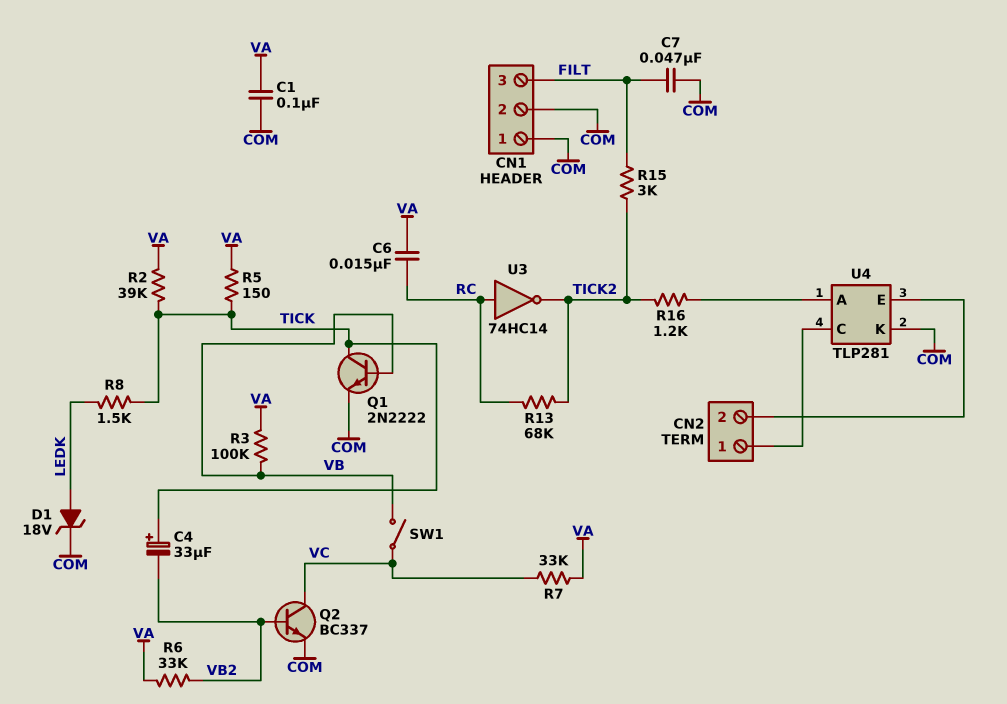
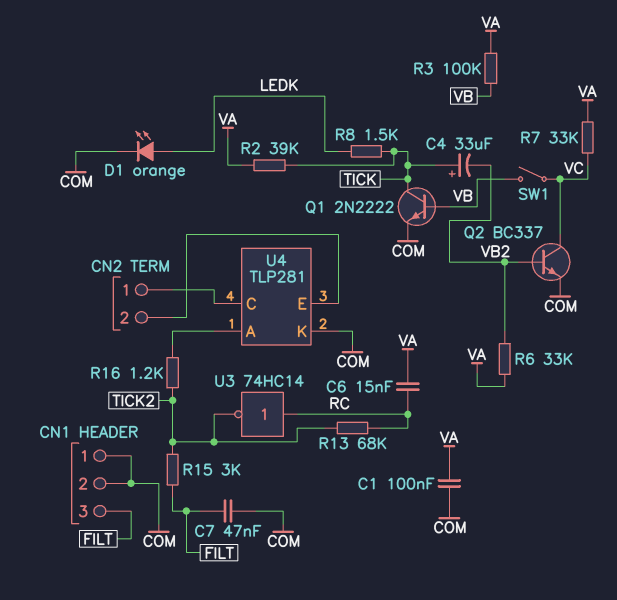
D1: zener 18V (A LEDK, K COM) -> LED orange (A LEDK, K COM)
R5: 150 (TICK, VA) -> none

